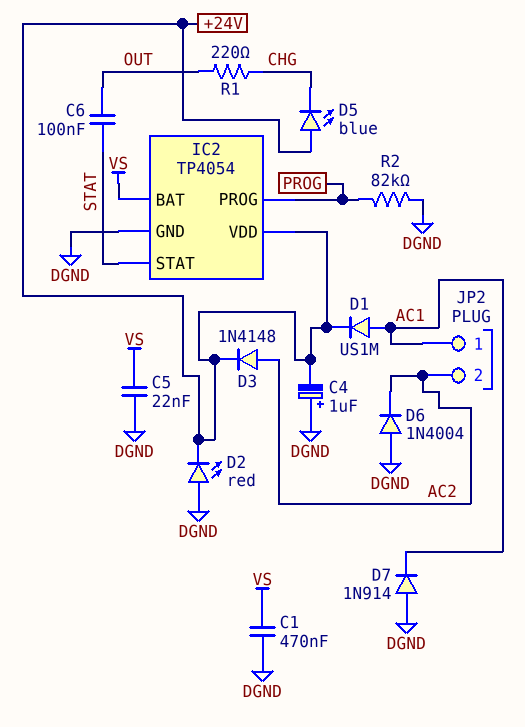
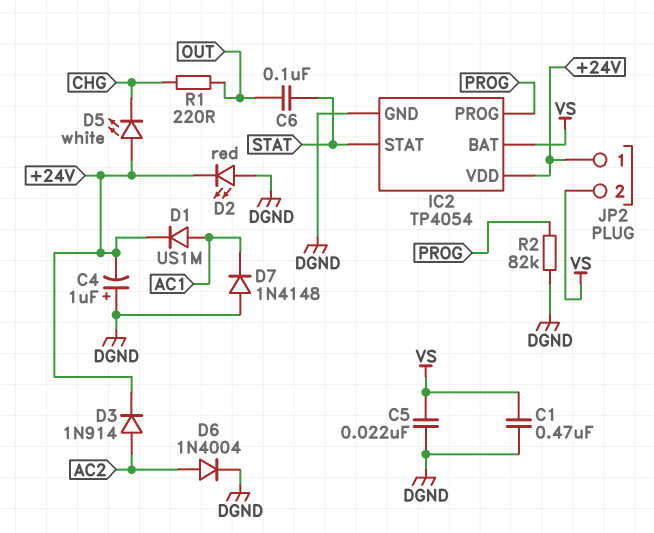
D3: diode 1N4148 (A AC2, K +24V) -> diode 1N914 (A AC2, K +24V)
D5: LED blue (A +24V, K CHG) -> LED white (A +24V, K CHG)
D6: diode 1N4004 (A DGND, K AC2) -> diode 1N4004 (A AC2, K DGND)
D7: diode 1N914 (A DGND, K AC1) -> diode 1N4148 (A DGND, K AC1)
JP2 pin 1: AC1 -> +24V
JP2 pin 2: AC2 -> VS

